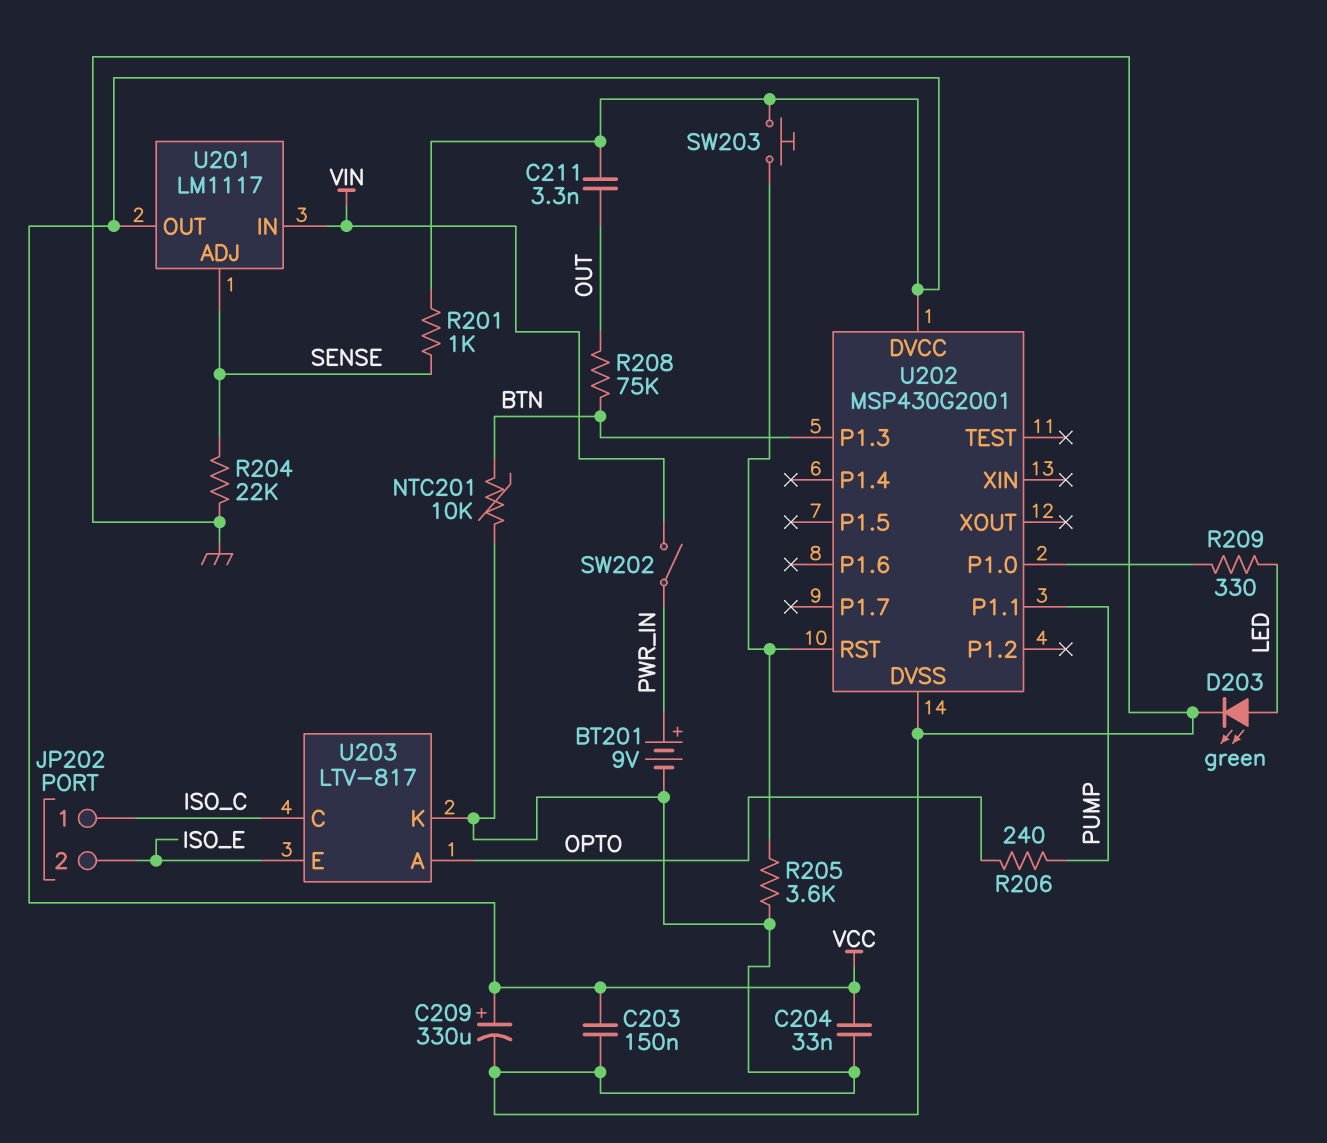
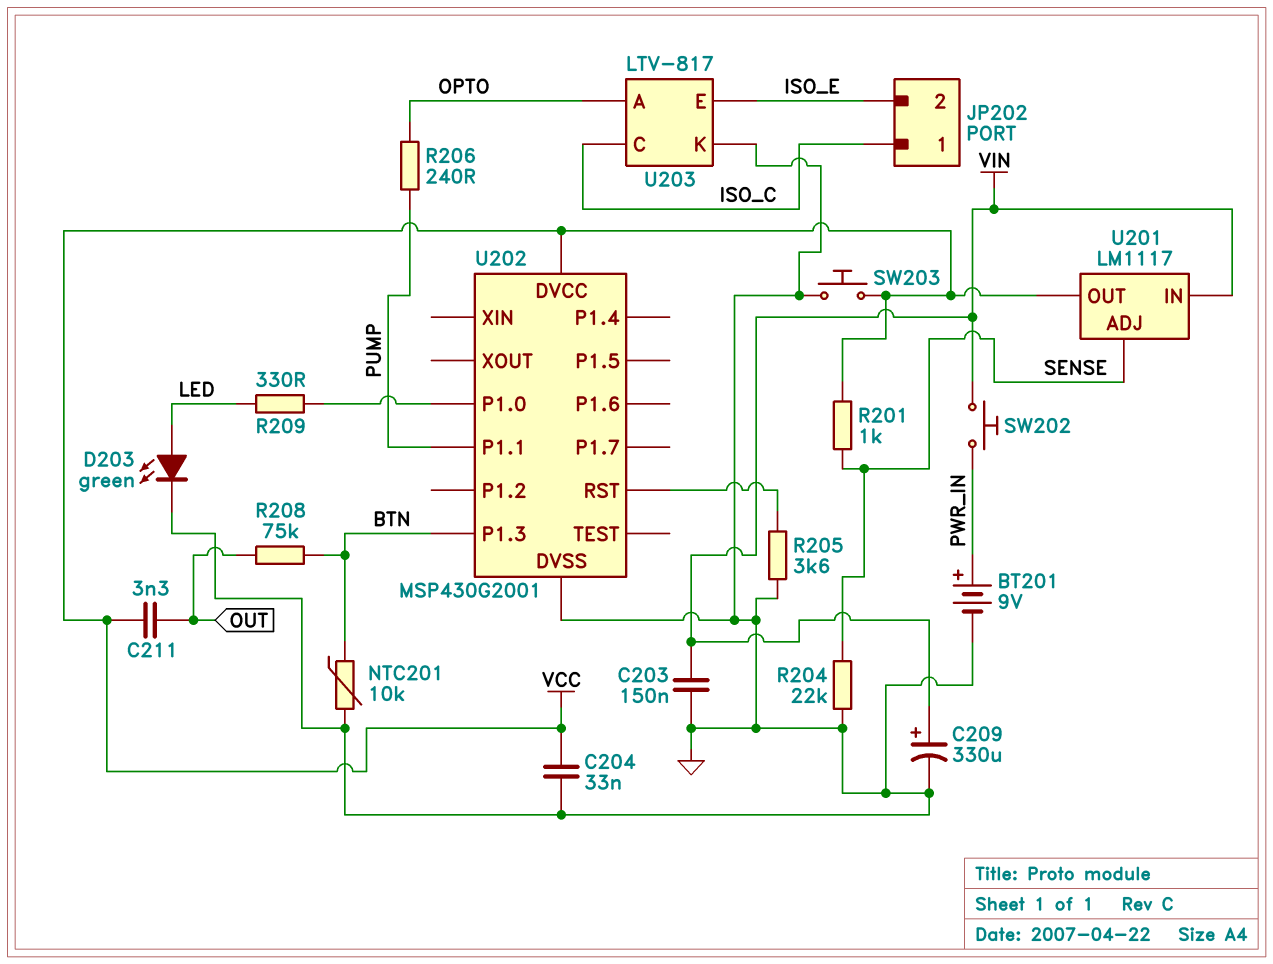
C203: 150nF (GND, VCC) -> 150nF (GND, VIN)
C209: 330uF (plus VCC, minus GND) -> 330uF (plus VIN, minus GND)
SW202: switch (PWR_IN, VIN) -> button (PWR_IN, VIN)
SW203: button (U202/RST, VCC) -> button (GND, VCC)

